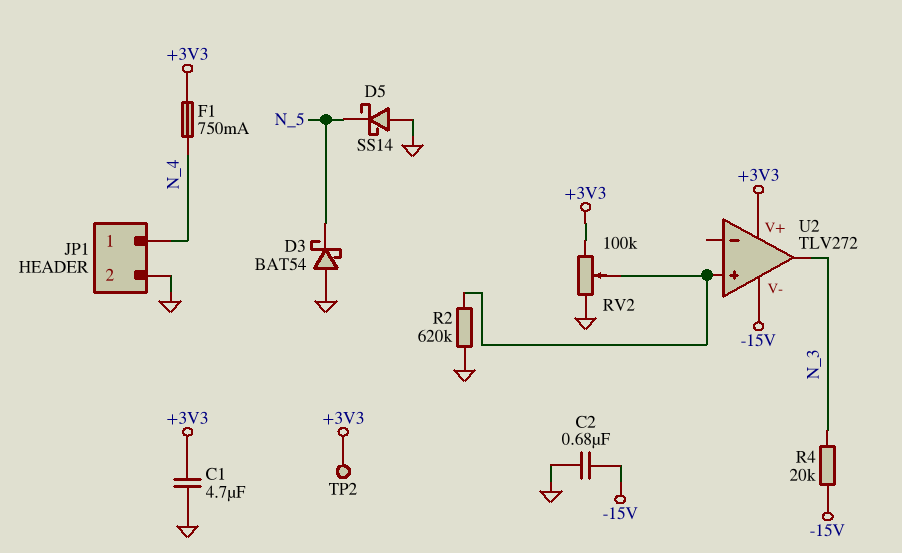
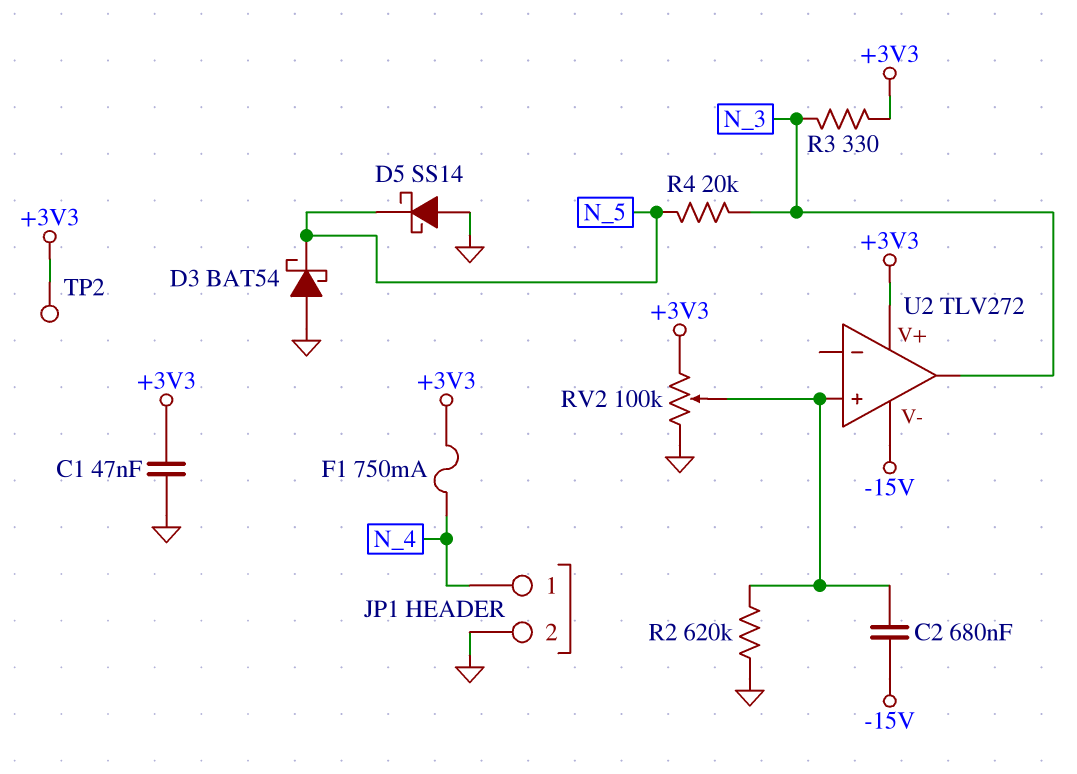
C1: 4.7uF (+3V3, GND) -> 47nF (+3V3, GND)
C2: 680nF (-15V, GND) -> 680nF (-15V, U2/in+)
R3: none -> 330 (+3V3, N_3)
R4: 20k (-15V, N_3) -> 20k (N_3, N_5)

